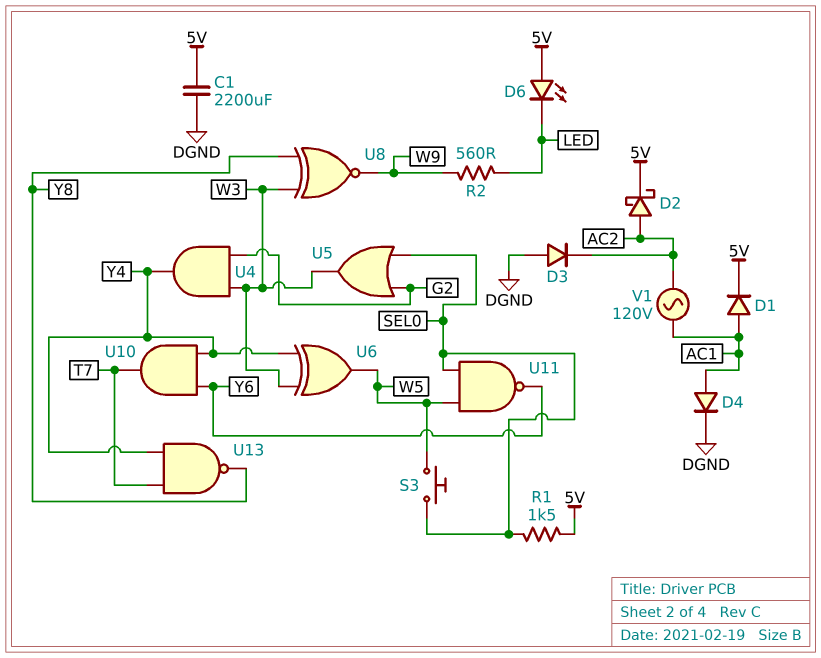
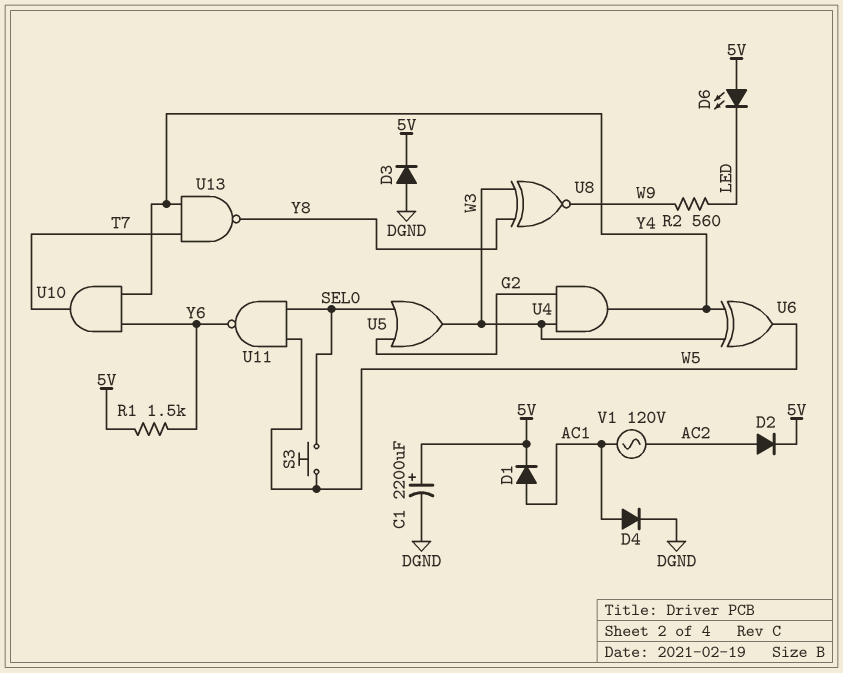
C1: 2200uF (5V, DGND) -> 2200uF (plus 5V, minus DGND)
D2: schottky (A AC2, K 5V) -> diode (A AC2, K 5V)
D3: diode (A DGND, K AC2) -> diode (A DGND, K 5V)
R1: 1.5k (5V, SEL0) -> 1.5k (5V, Y6)

